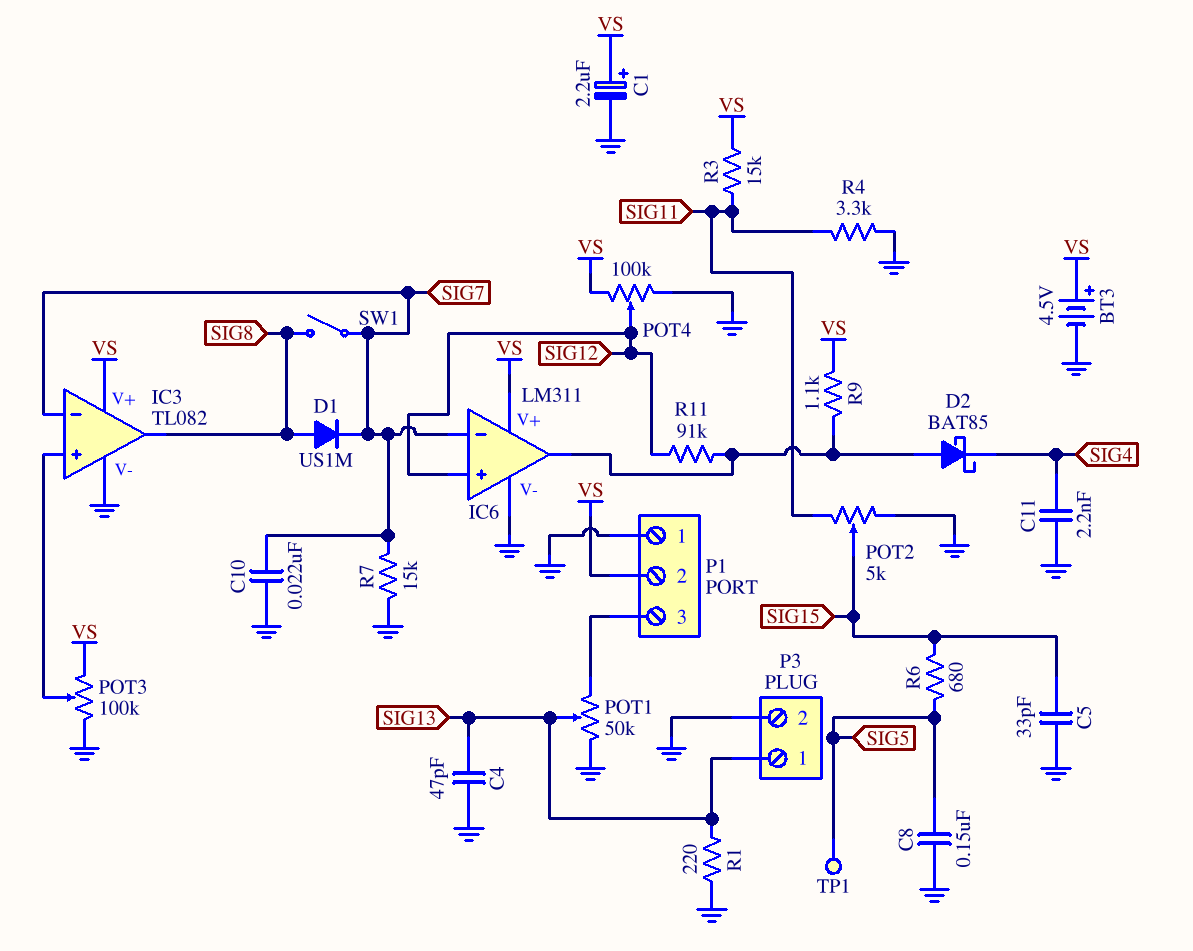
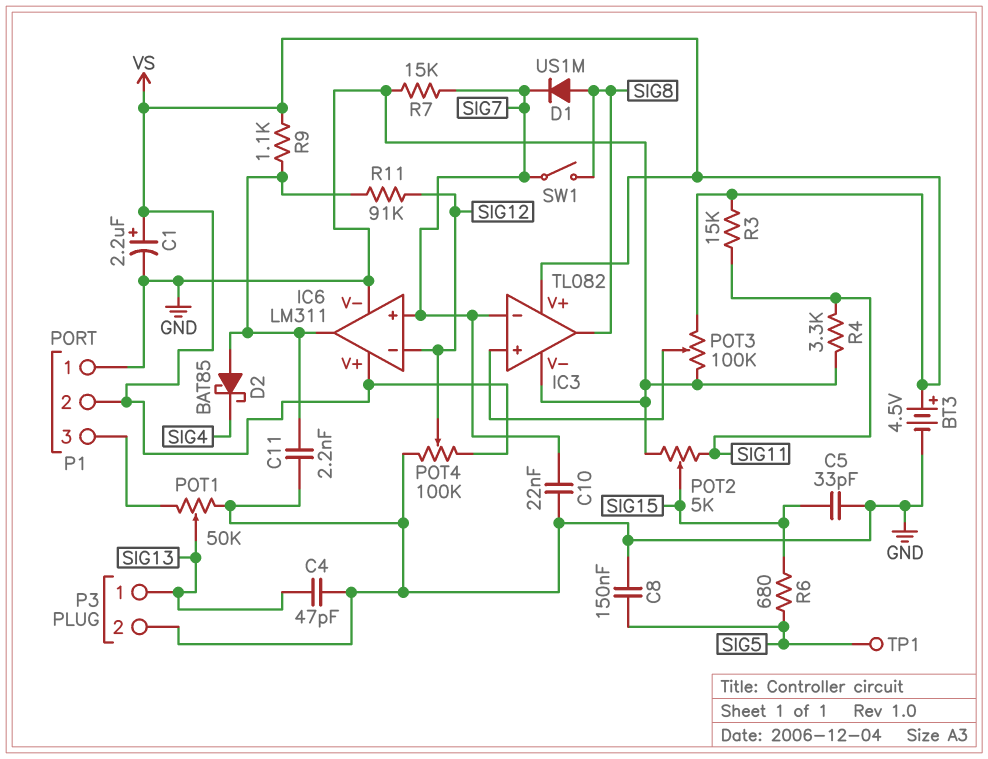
C11: 2.2nF (GND, SIG4) -> 2.2nF (GND, IC6/out)
IC6 pin in+: SIG12 -> SIG7
IC6 pin in-: SIG7 -> SIG12
R1: 220 (GND, SIG13) -> none

